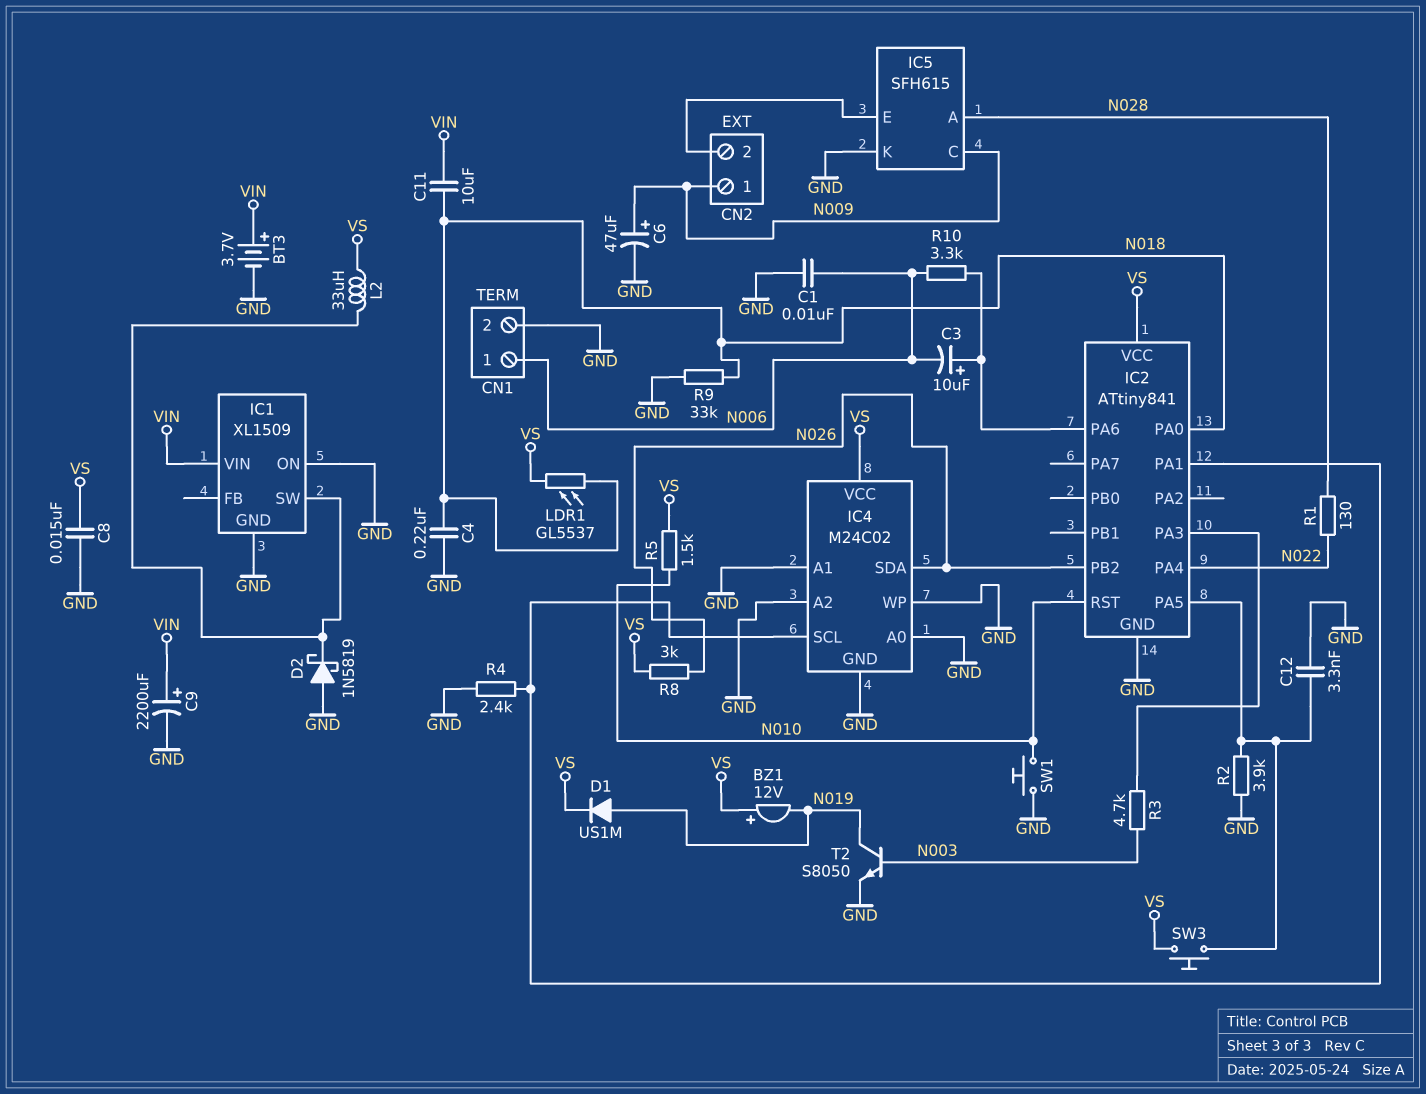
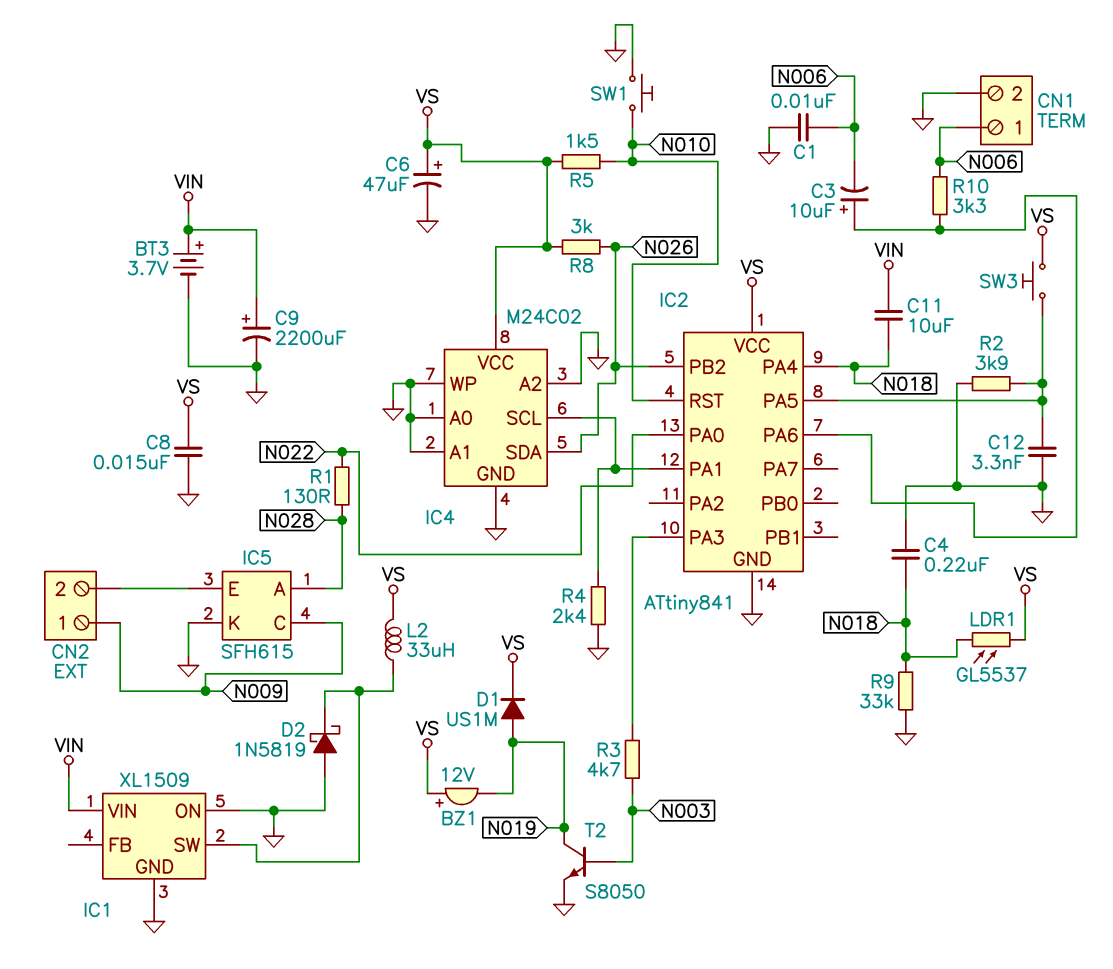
C6: 47uF (plus N009, minus GND) -> 47uF (plus VS, minus GND)
IC2 pin PA0: N018 -> N022
IC2 pin PA4: N022 -> N018

